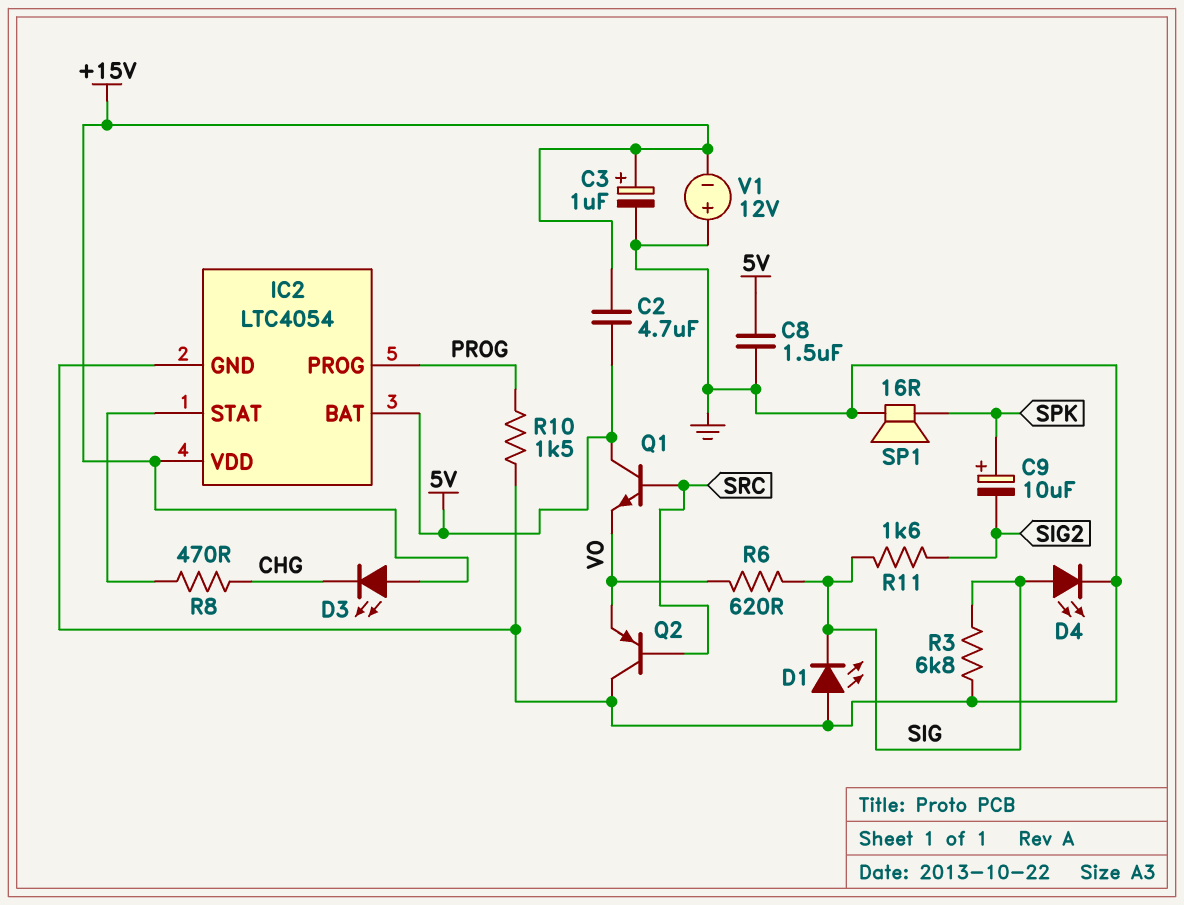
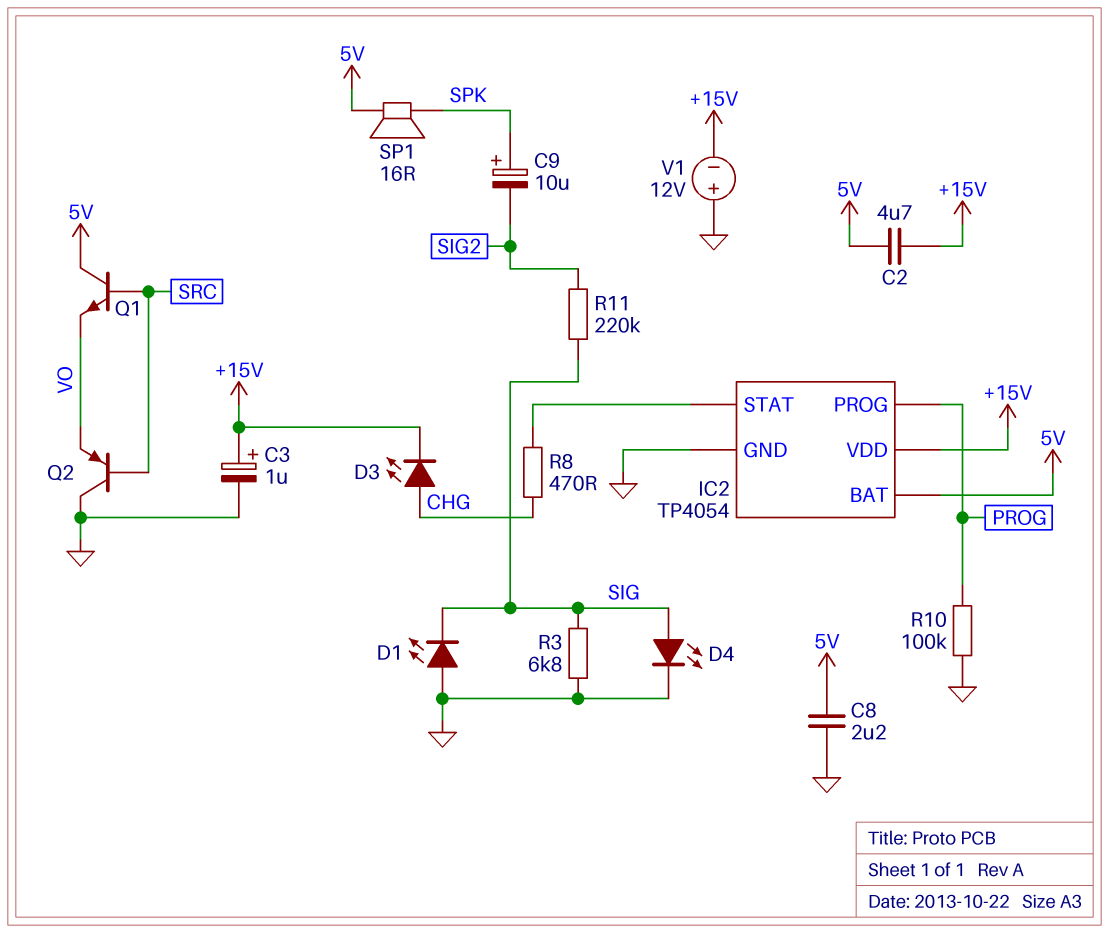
C8: 1.5uF (5V, GND) -> 2.2uF (5V, GND)
D3: LED (A +15V, K CHG) -> LED (A CHG, K +15V)
IC2: LTC4054 -> TP4054
R6: 620 (SIG, VO) -> none
R10: 1.5k (GND, PROG) -> 100k (GND, PROG)
R11: 1.6k (SIG, SIG2) -> 220k (SIG, SIG2)
SP1: speaker 16R (GND, SPK) -> speaker 16R (5V, SPK)

